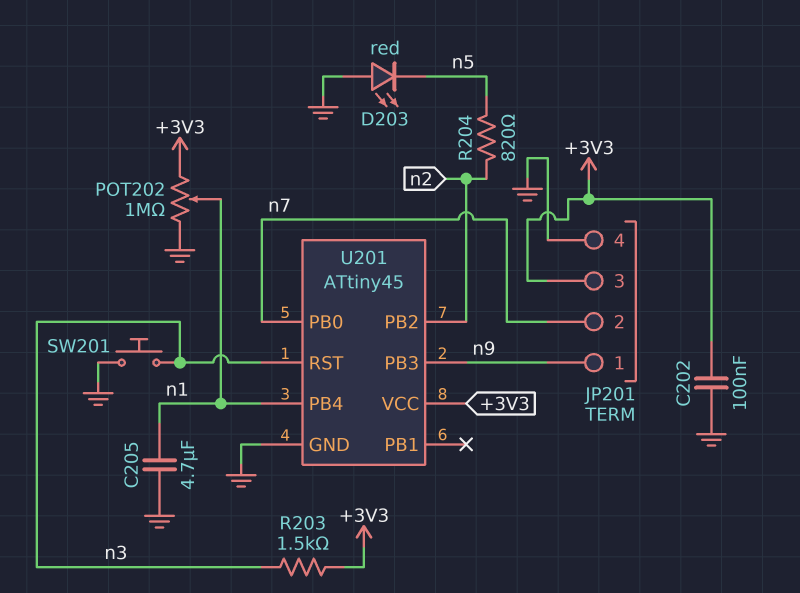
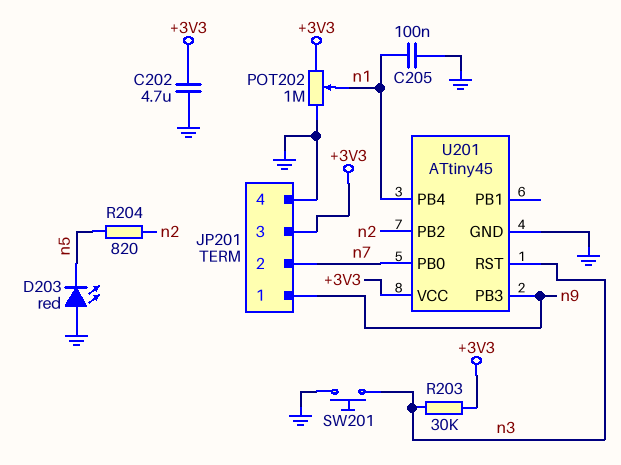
C202: 100nF (+3V3, GND) -> 4.7uF (+3V3, GND)
C205: 4.7uF (GND, n1) -> 100nF (GND, n1)
R203: 1.5k (+3V3, n3) -> 30k (+3V3, n3)

